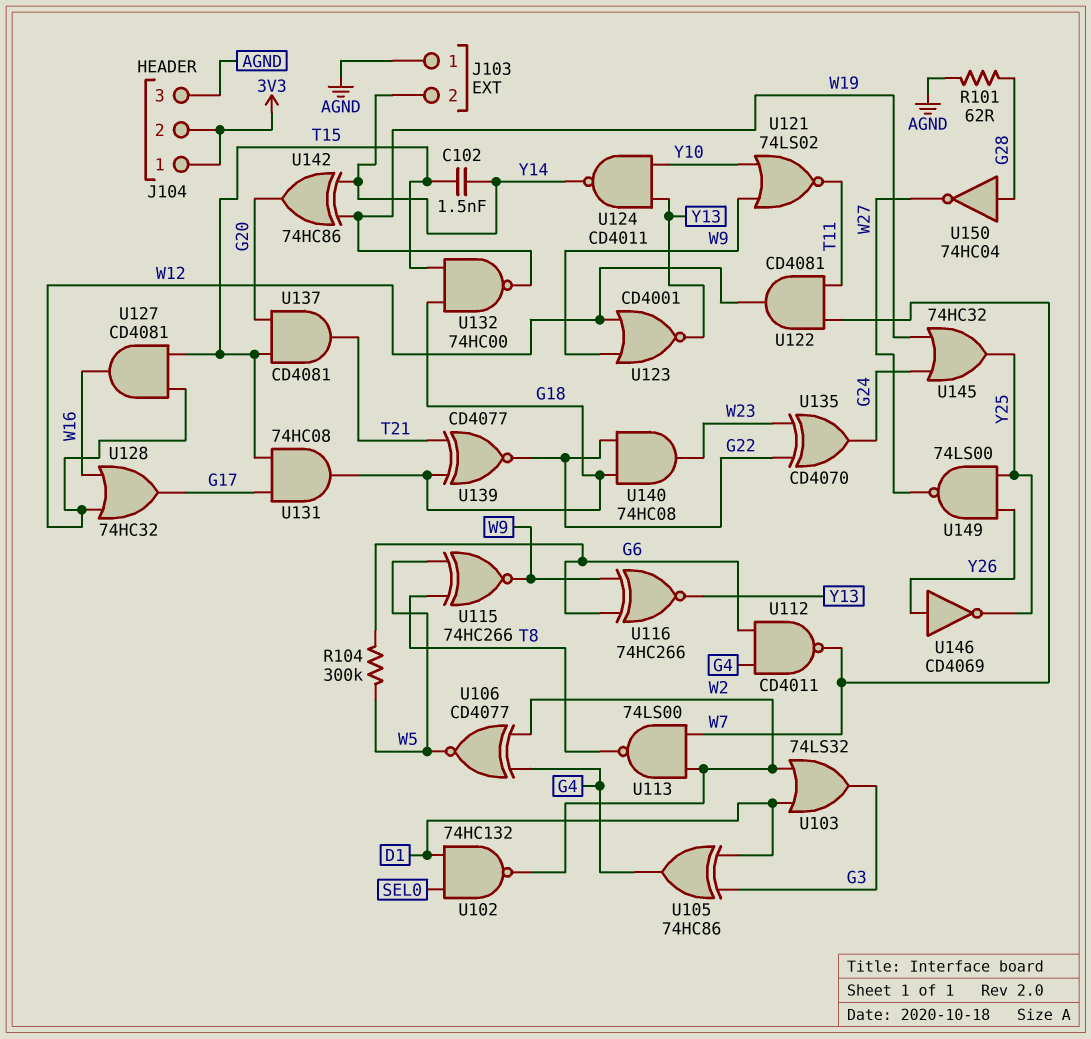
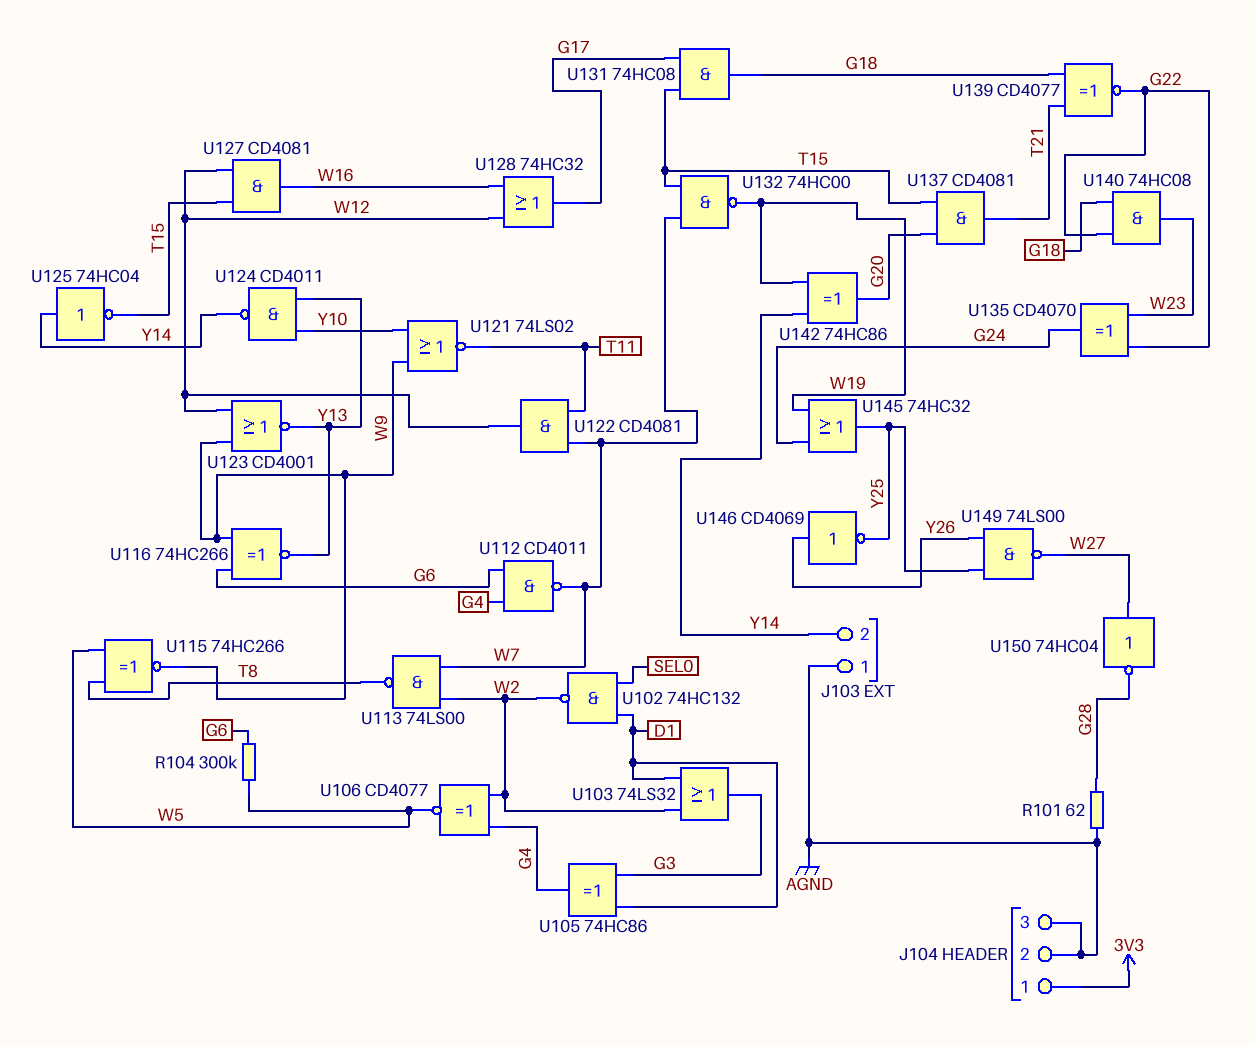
C102: 1.5nF (T15, Y14) -> none
J104 pin 2: 3V3 -> AGND
U125: none -> NOT 74HC04 (in Y14, out T15)
U132: NAND 74HC00 (in G18, in T15, out W19) -> NAND 74HC00 (in T15, in W7, out W19)
U150: NOT 74HC04 (in G28, out W27) -> NOT 74HC04 (in W27, out G28)

